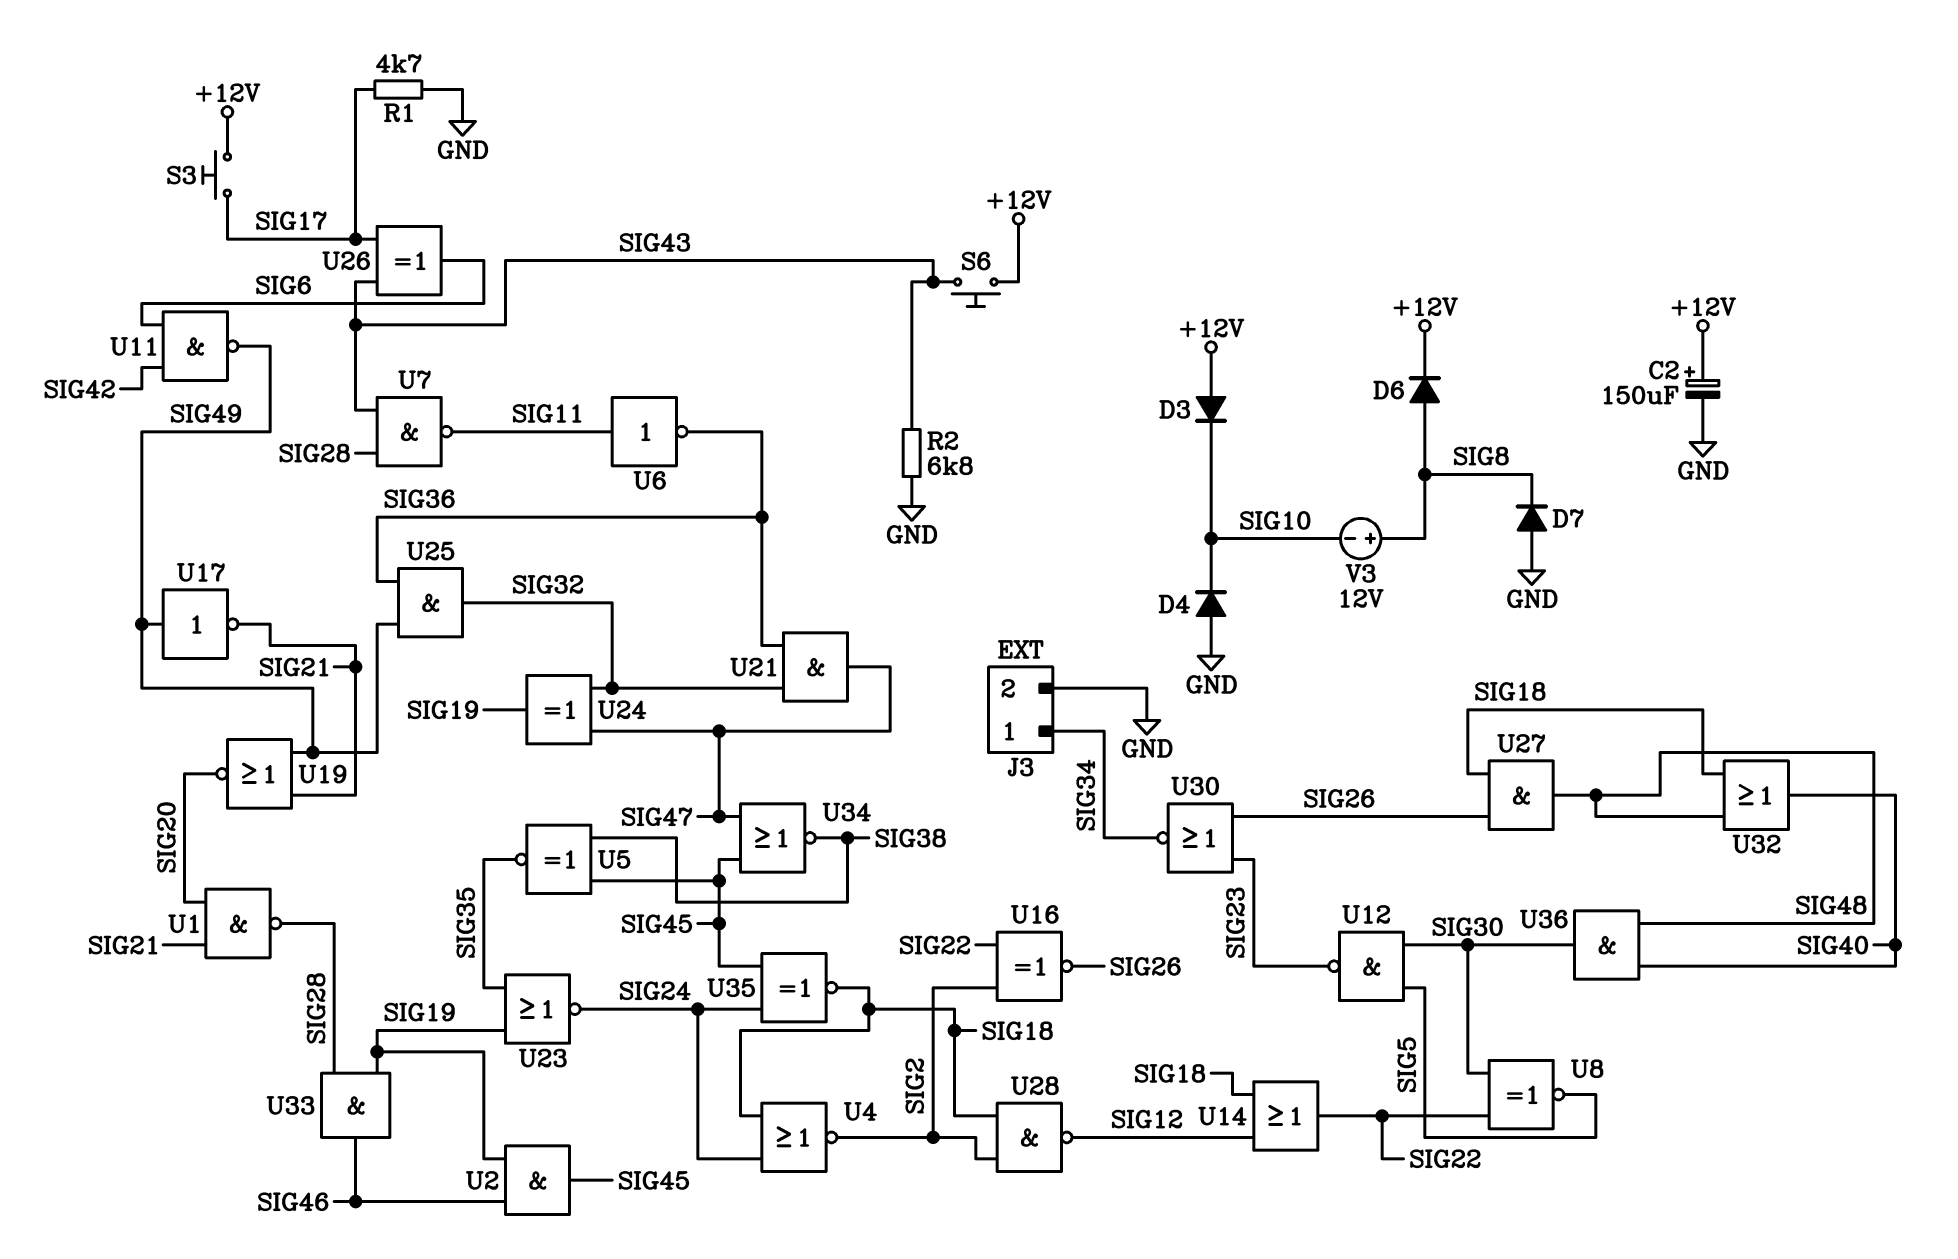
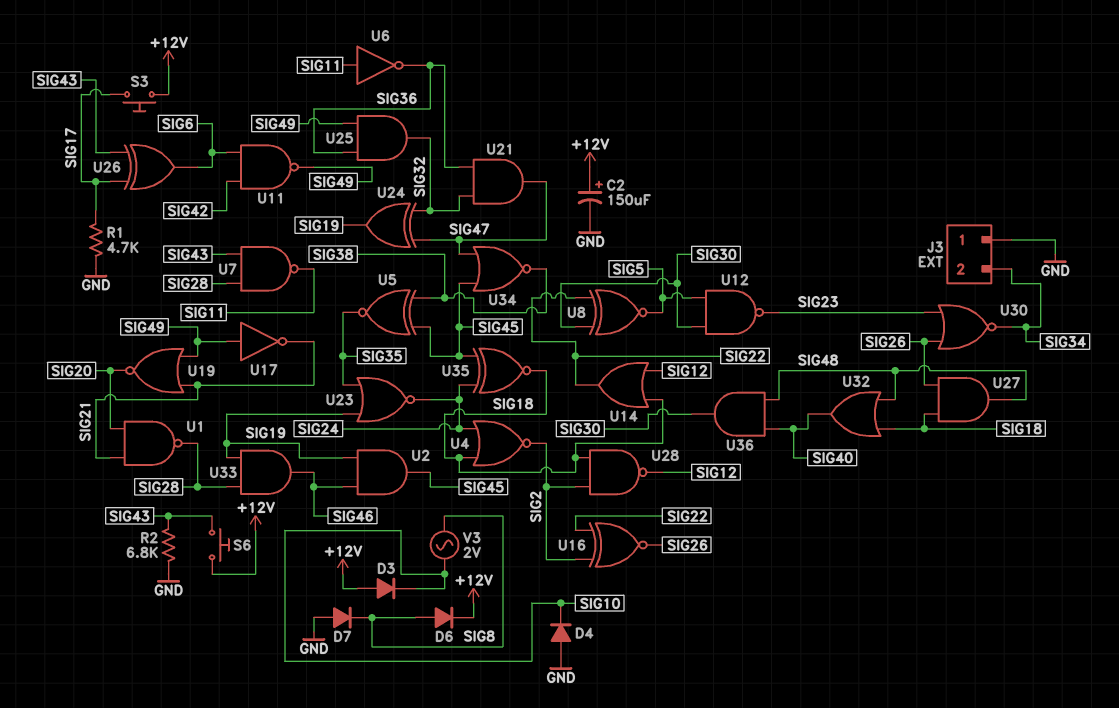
J3 pin 1: SIG34 -> GND
J3 pin 2: GND -> SIG34
V3: 12V (plus SIG8, minus SIG10) -> AC 2V (SIG8, SIG10)

